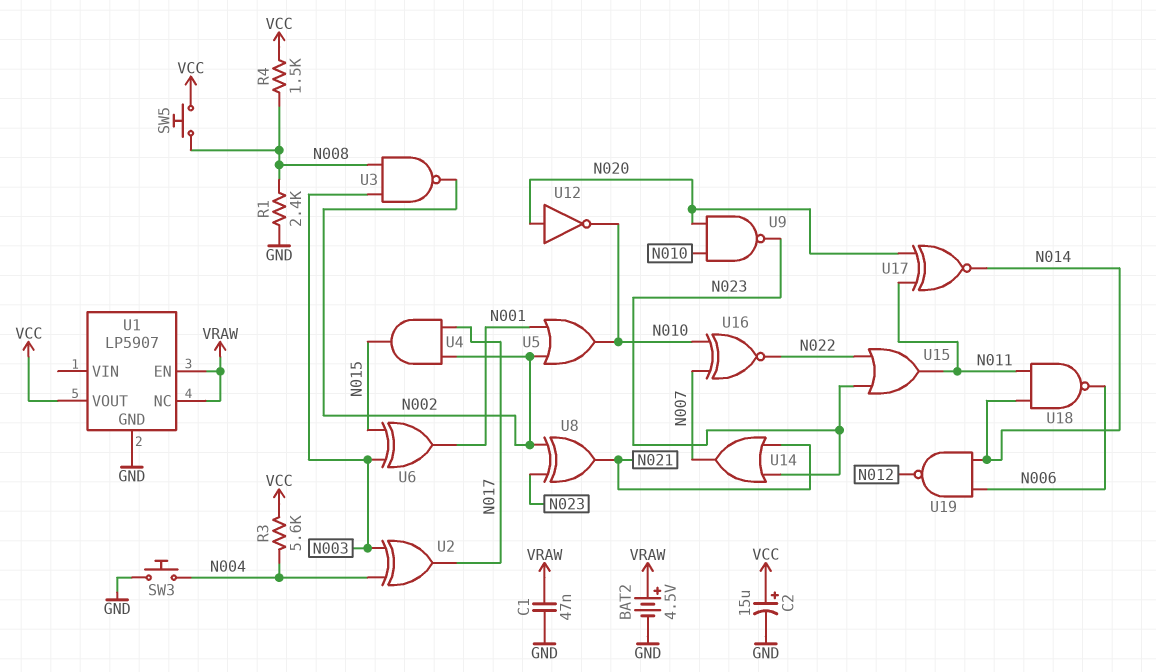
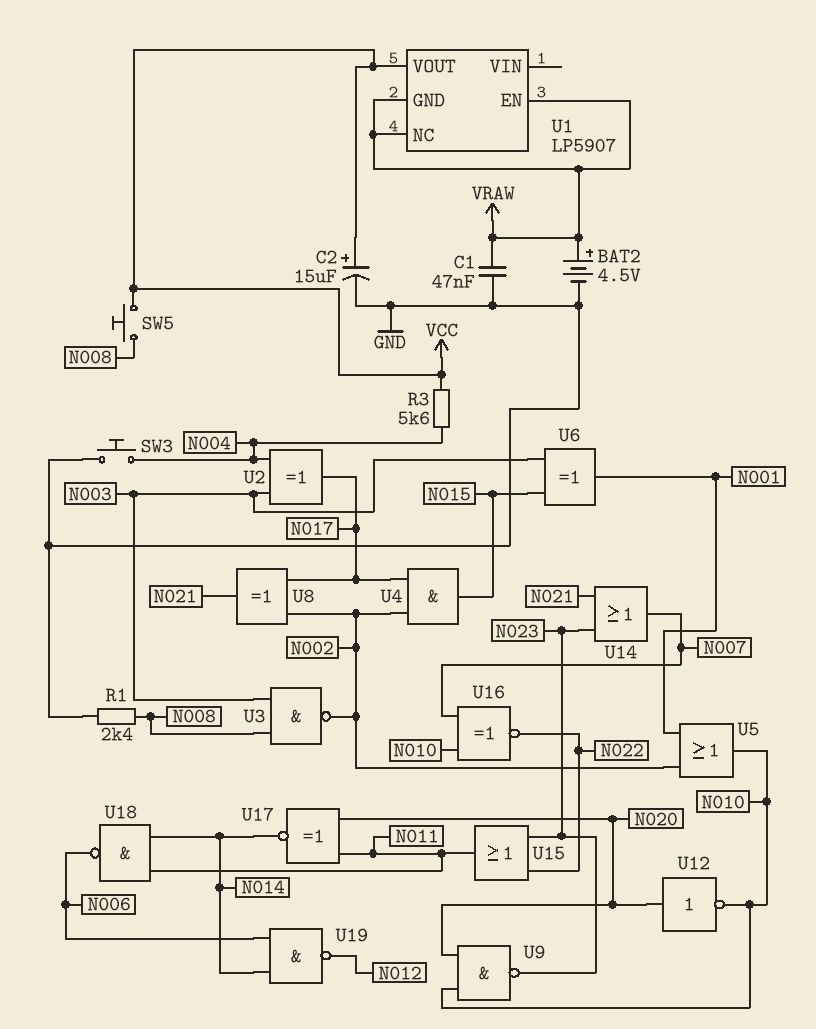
R4: 1.5k (N008, VCC) -> none
U1 pin GND: GND -> VRAW
U8: XOR (in N002, in N023, out N021) -> XOR (in N002, in N017, out N021)

